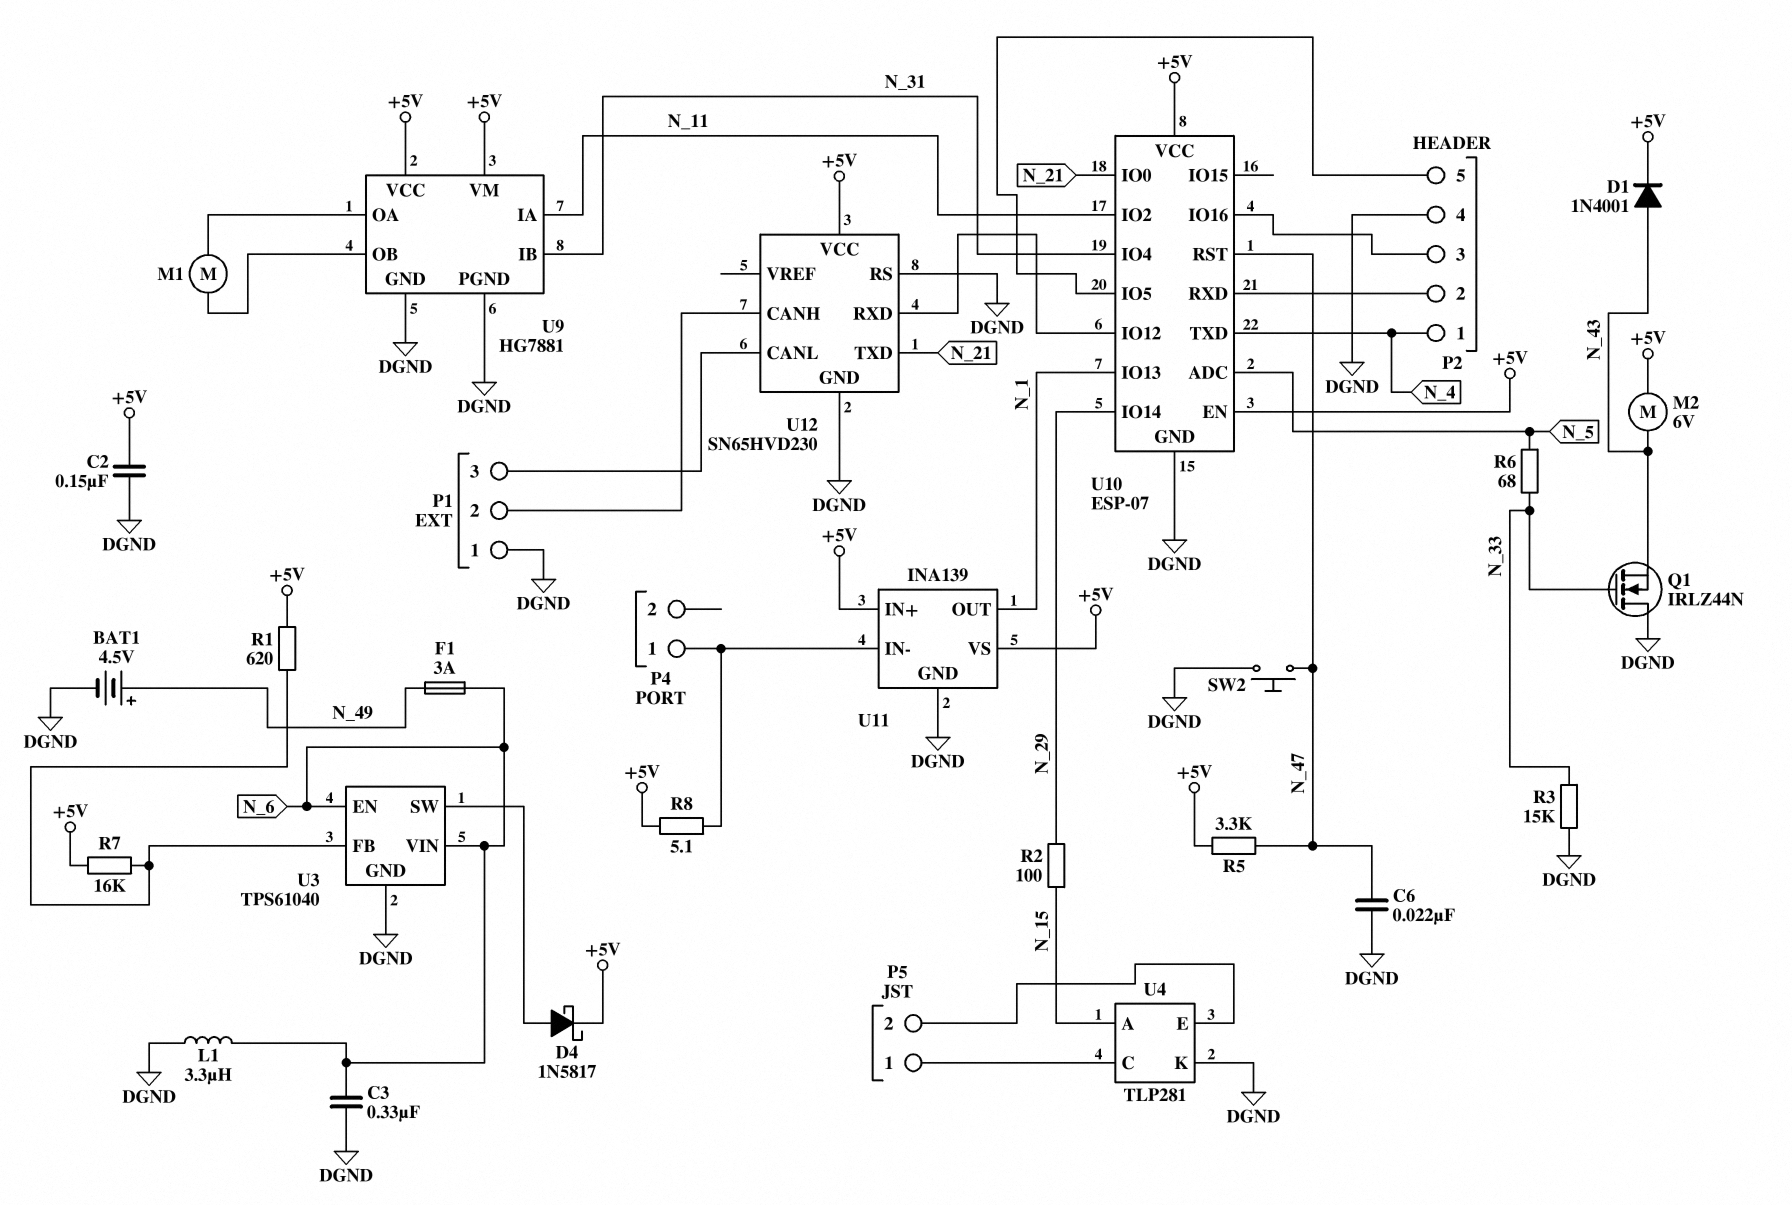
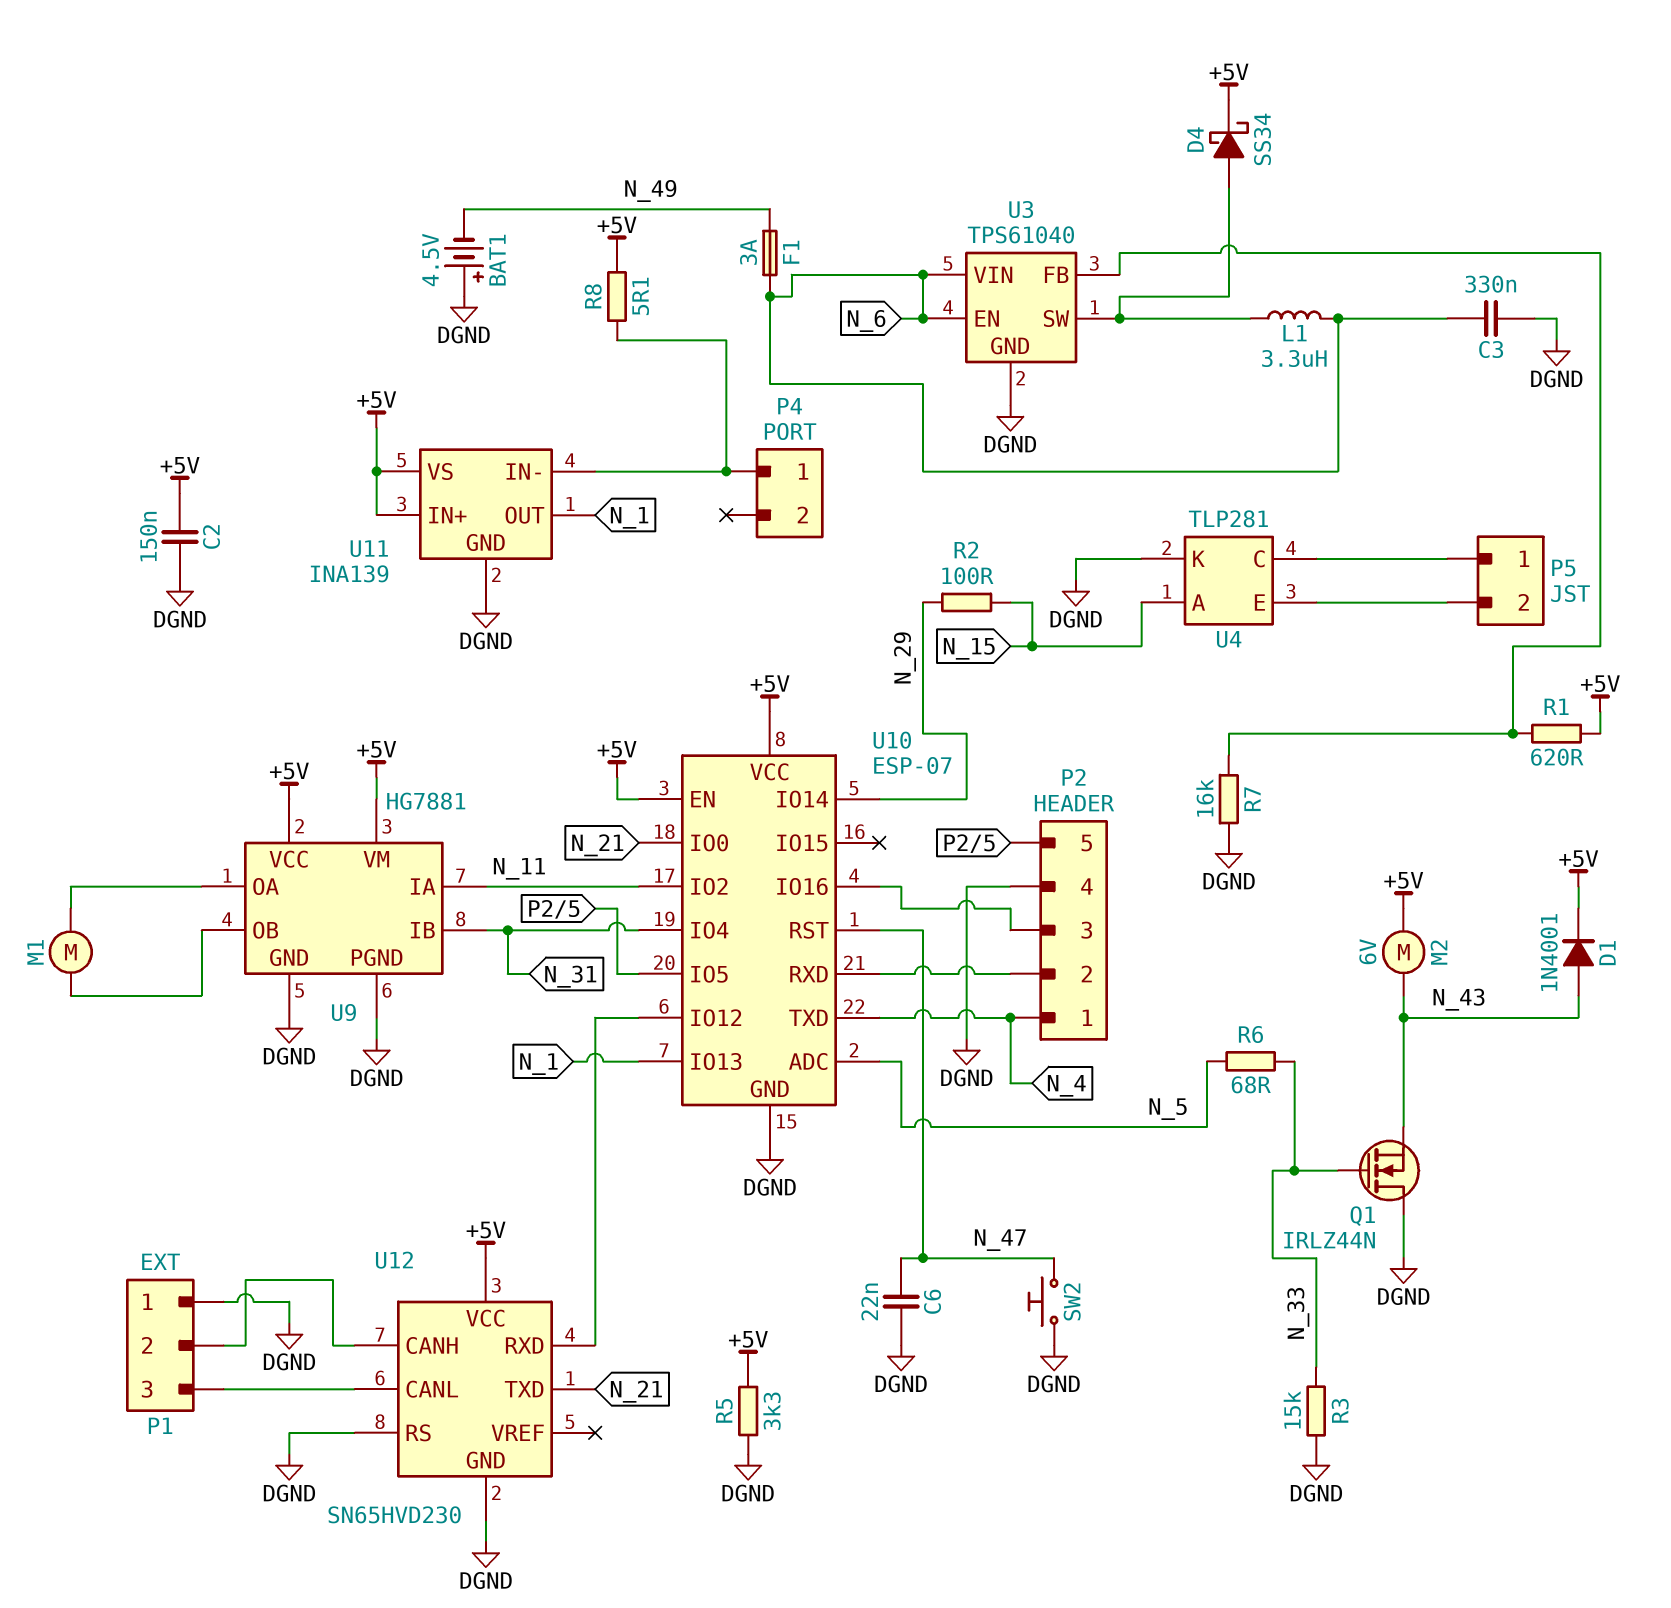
BAT1: 4.5V (plus N_49, minus DGND) -> 4.5V (plus DGND, minus N_49)
D4: schottky 1N5817 (A U3/SW, K +5V) -> schottky SS34 (A U3/SW, K +5V)
L1: 3.3uH (DGND, N_6) -> 3.3uH (N_6, U3/SW)
R5: 3.3k (+5V, N_47) -> 3.3k (+5V, DGND)
R7: 16k (+5V, U3/FB) -> 16k (DGND, U3/FB)

